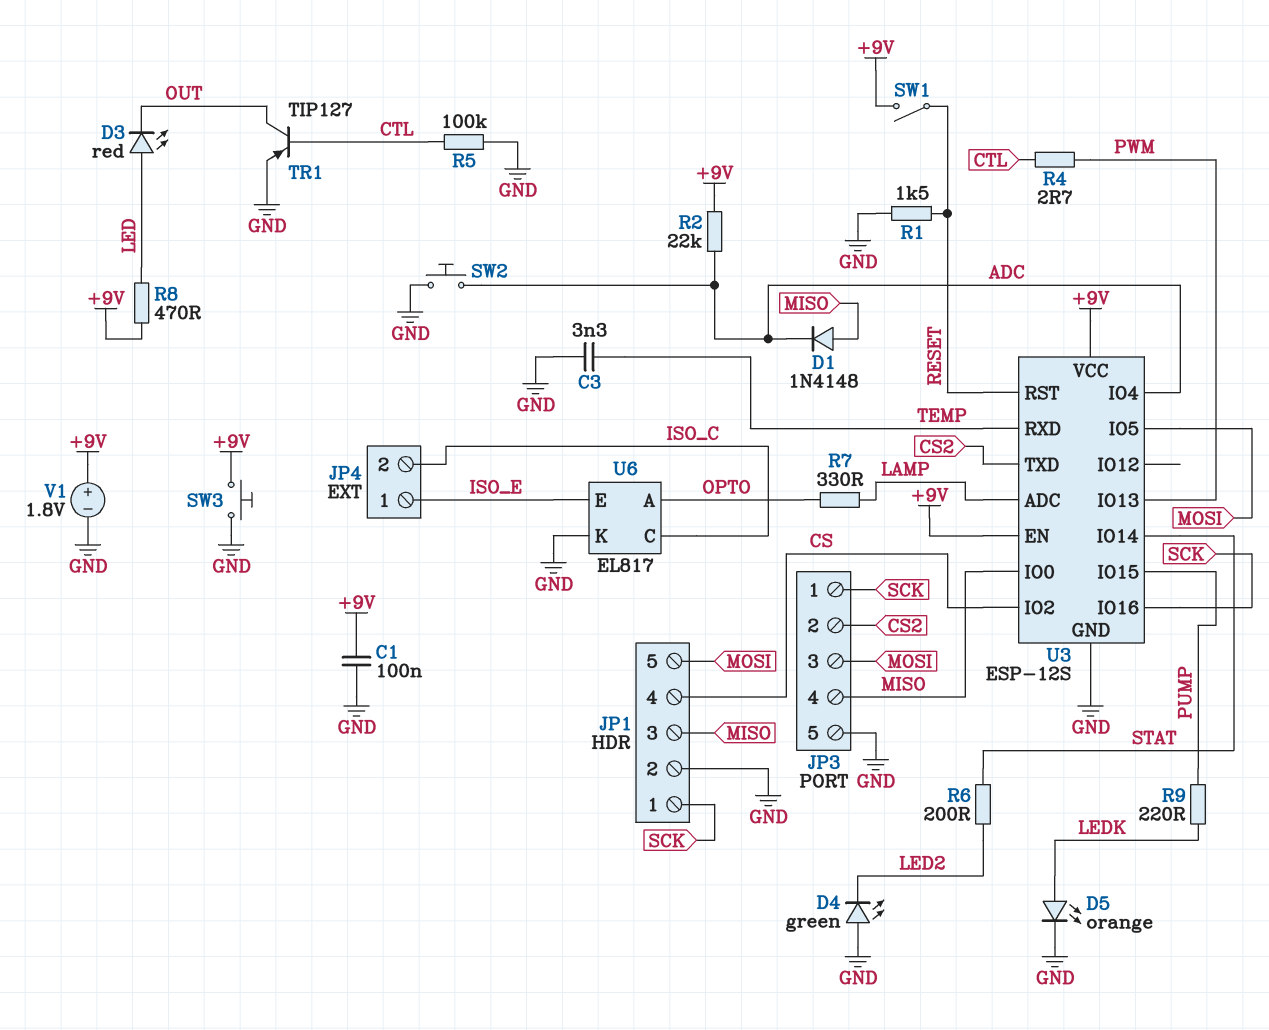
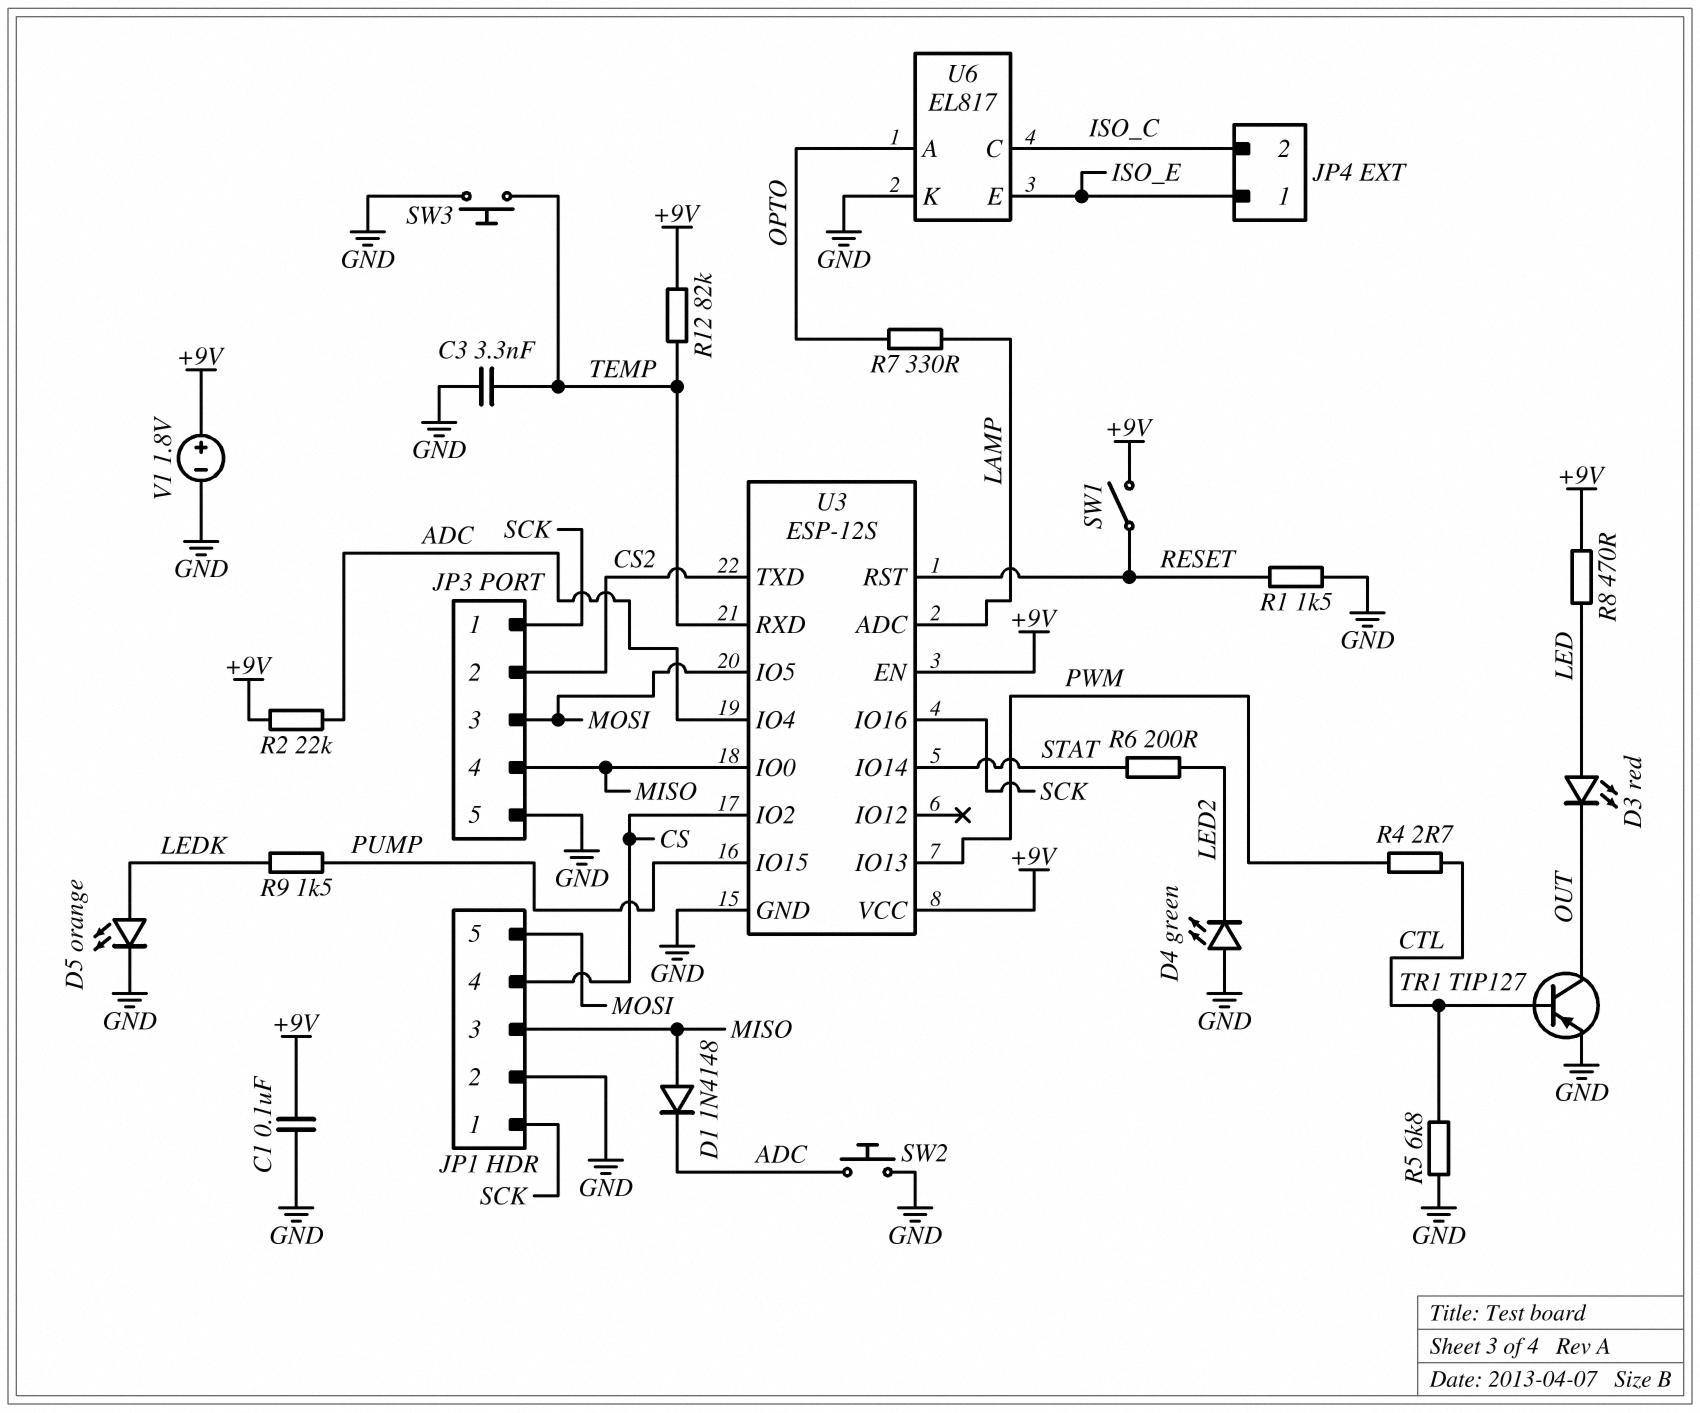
R5: 100k (CTL, GND) -> 6.8k (CTL, GND)
R9: 220 (LEDK, PUMP) -> 1.5k (LEDK, PUMP)
R12: none -> 82k (+9V, TEMP)
SW3: button (+9V, GND) -> button (GND, TEMP)

